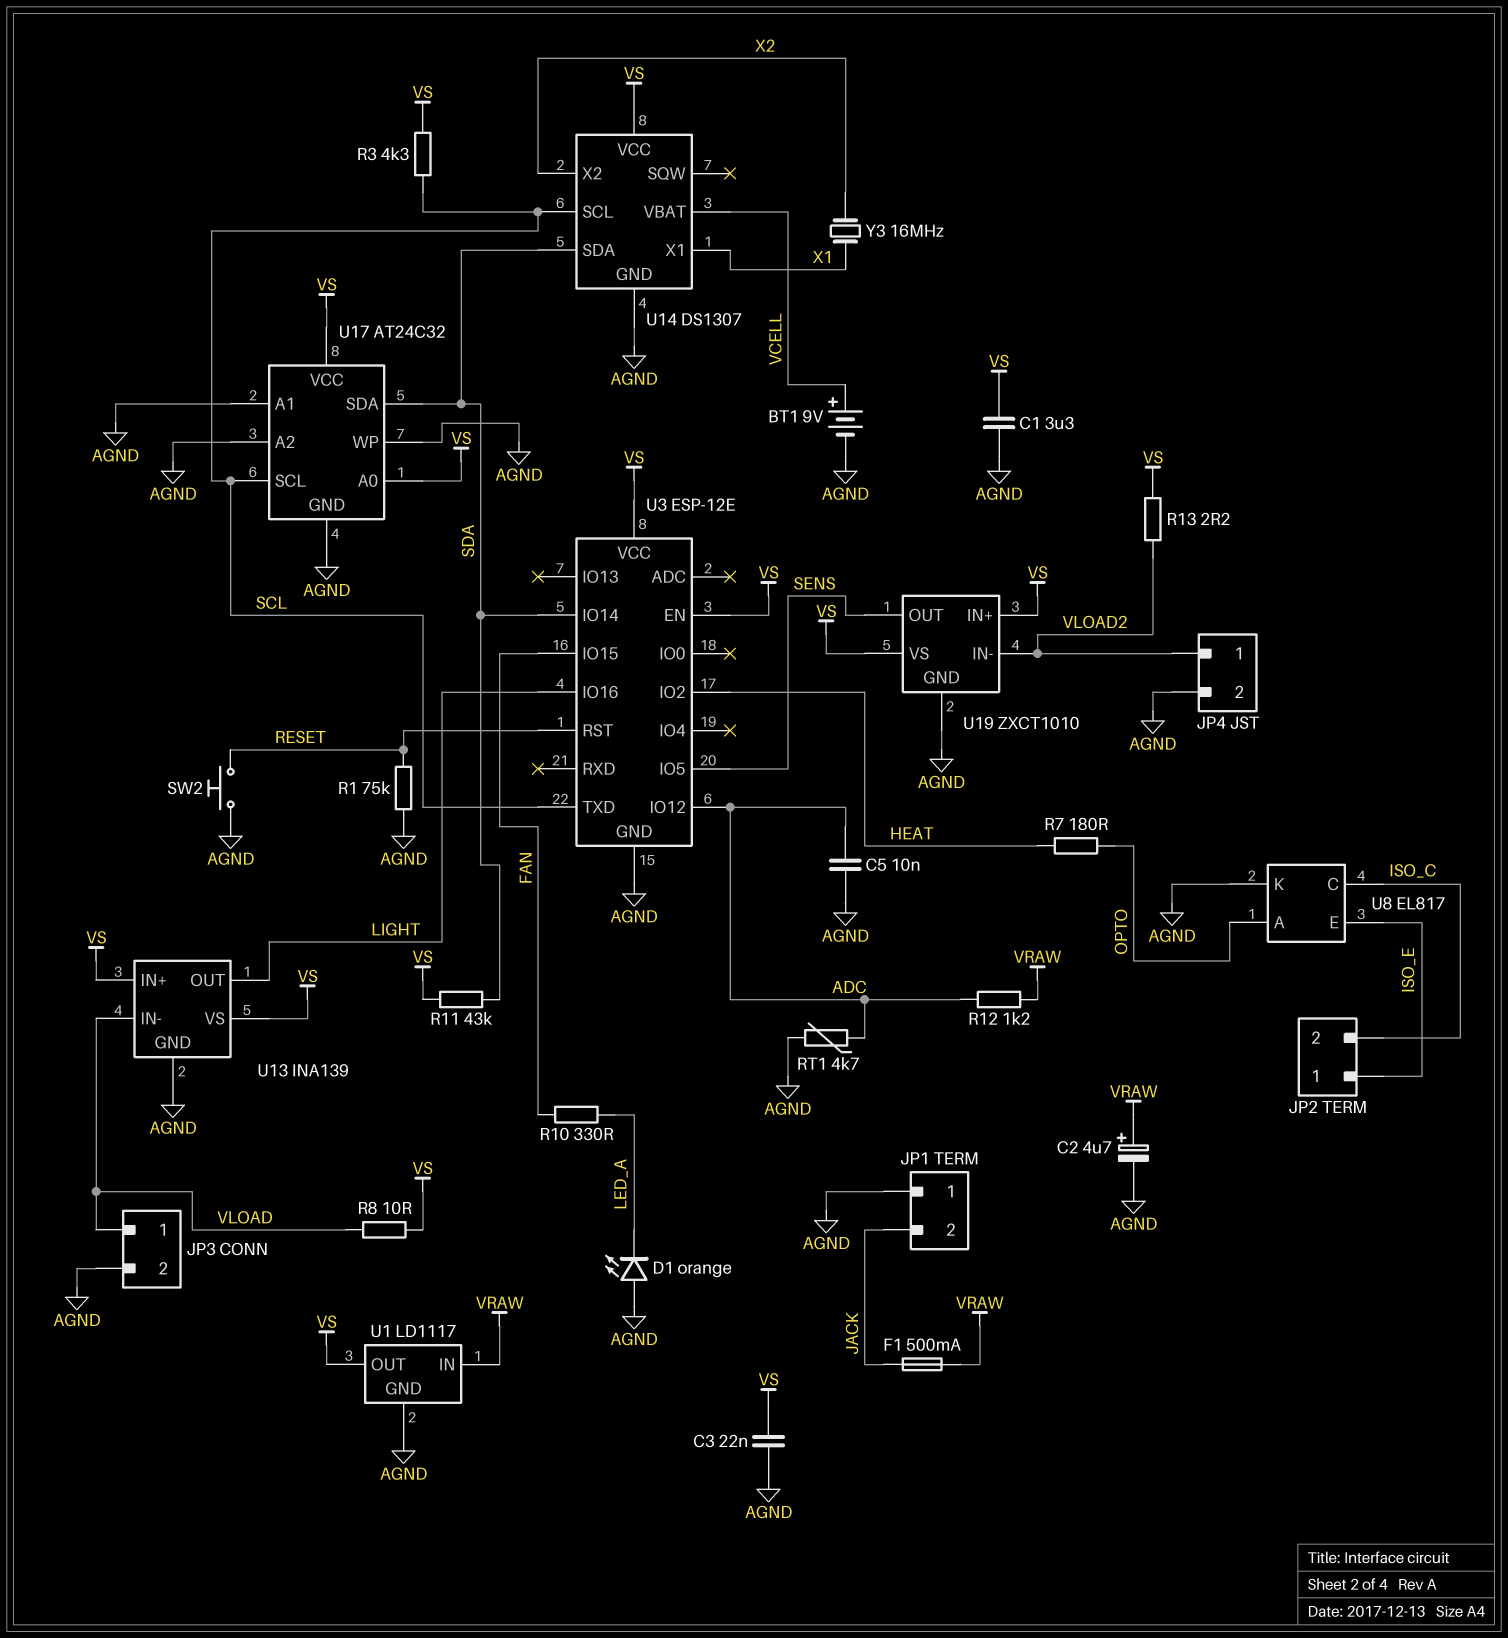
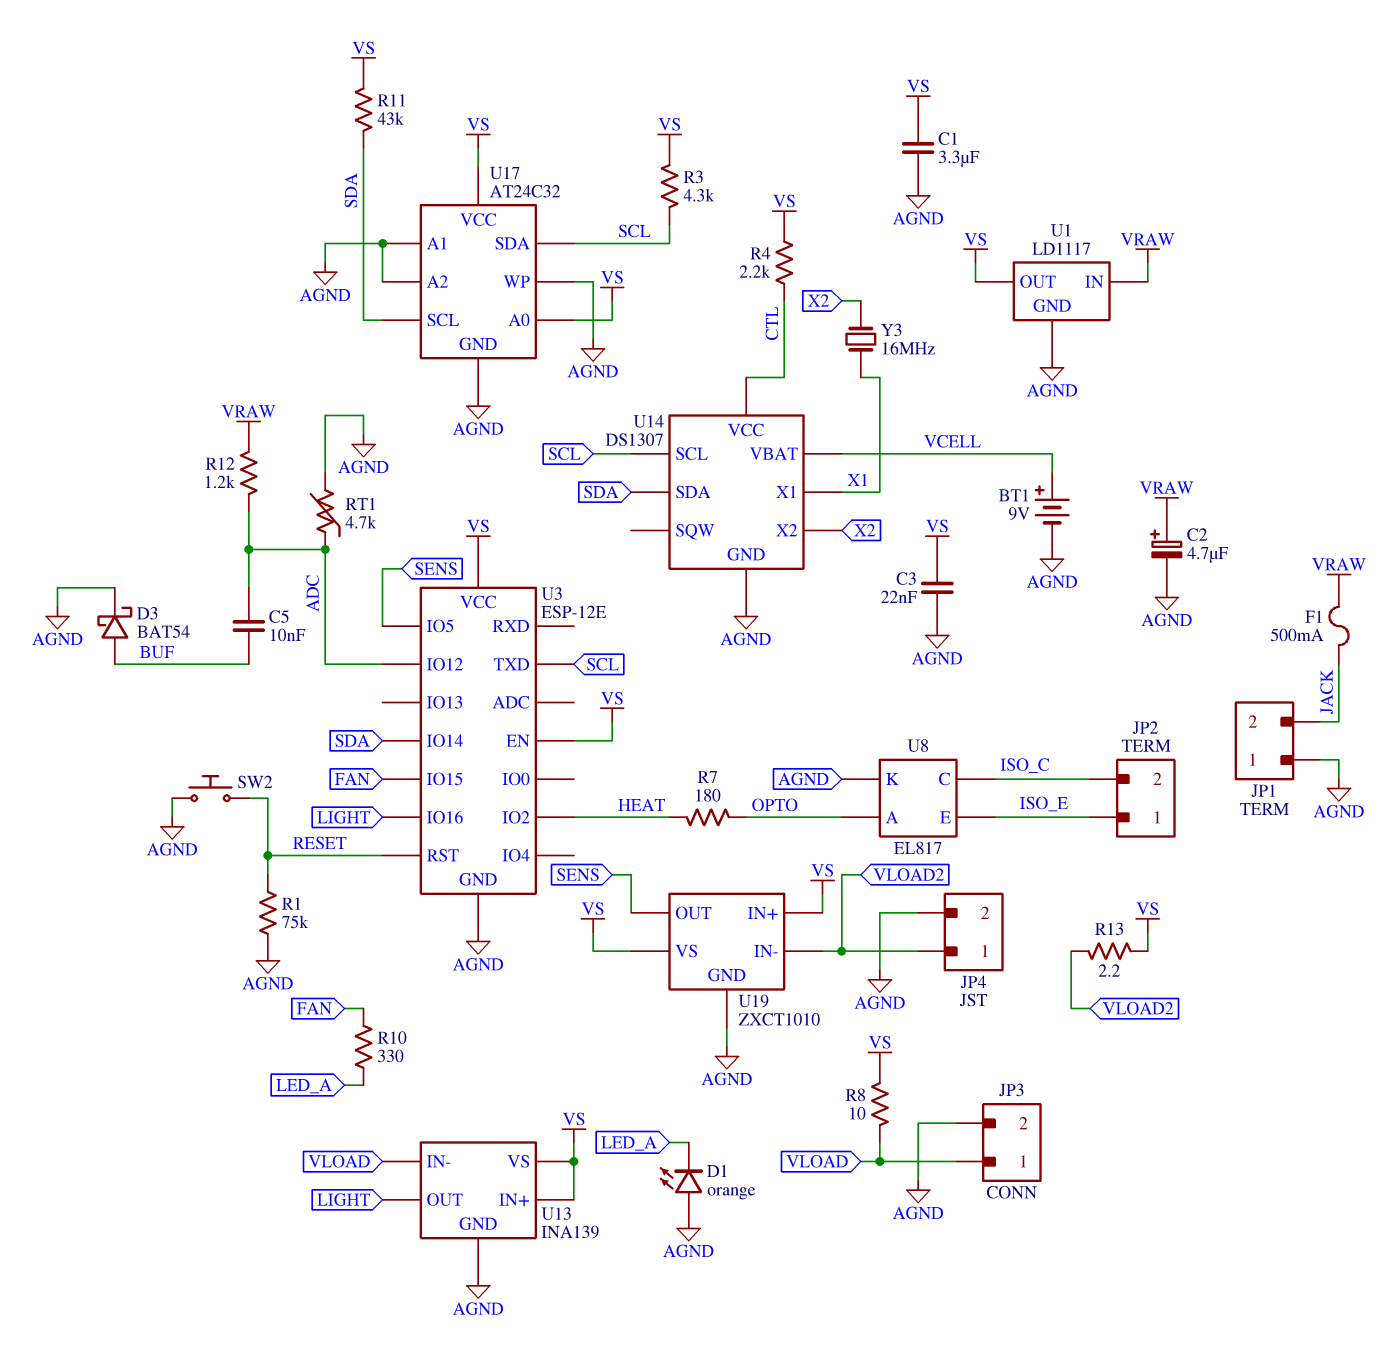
C5: 10nF (ADC, AGND) -> 10nF (ADC, BUF)
D3: none -> schottky BAT54 (A BUF, K AGND)
R4: none -> 2.2k (CTL, VS)
U14 pin VCC: VS -> CTL
U17 pin SCL: SCL -> SDA
U17 pin SDA: SDA -> SCL

